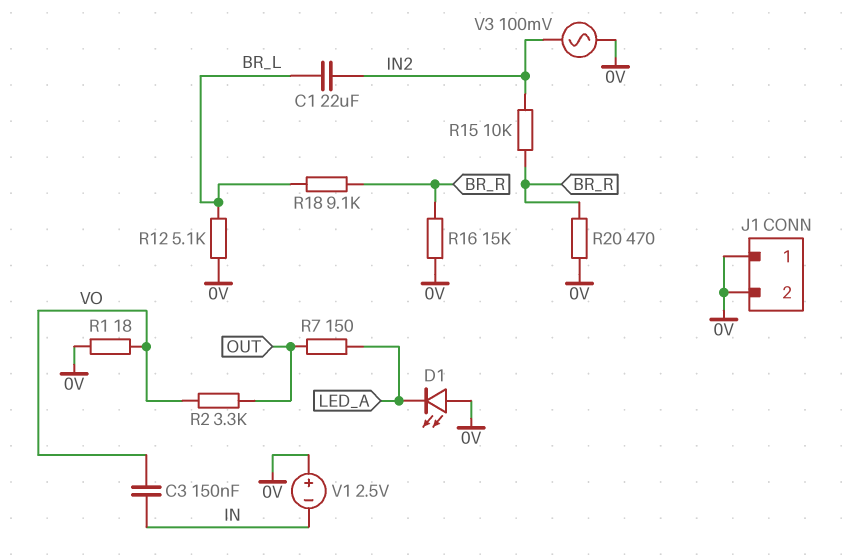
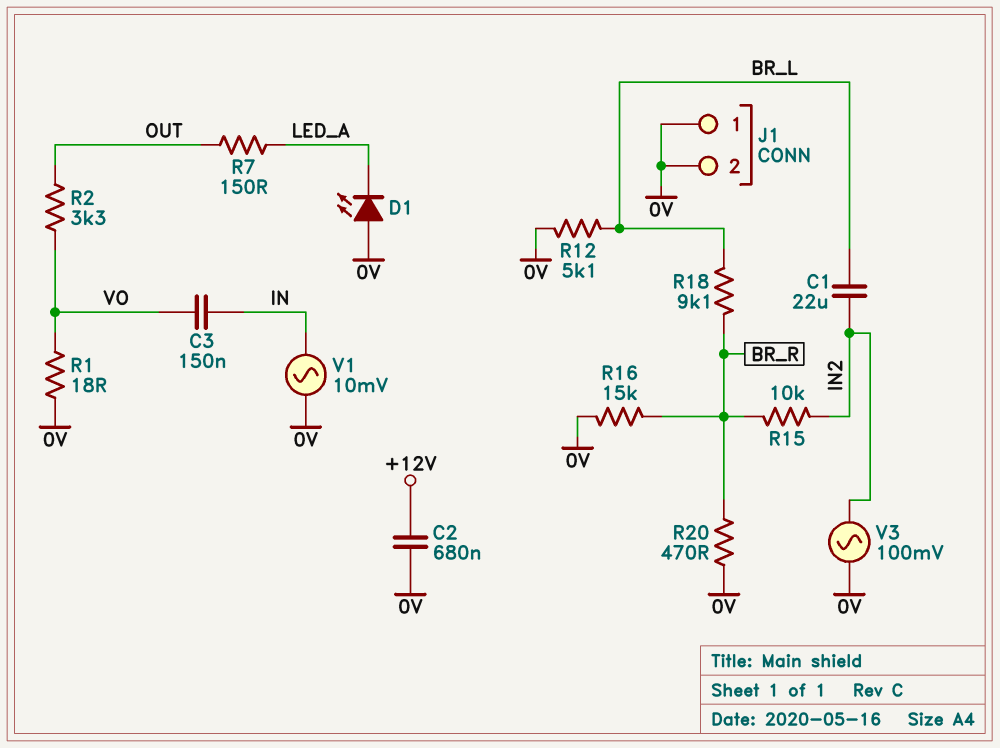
C2: none -> 680nF (+12V, 0V)
V1: 2.5V (plus 0V, minus IN) -> AC 10mV (0V, IN)

